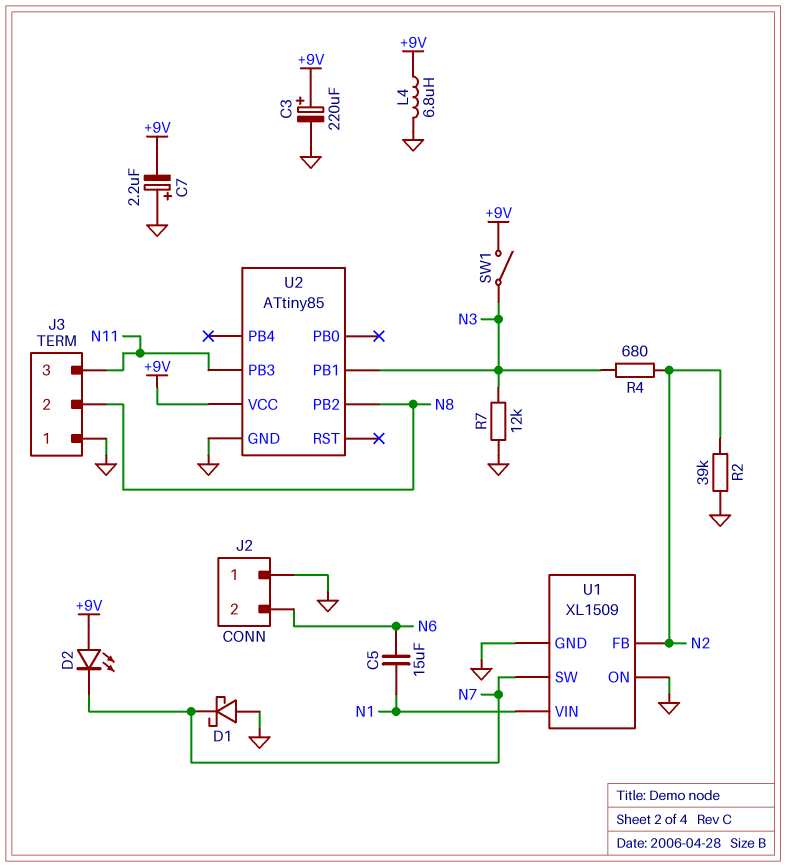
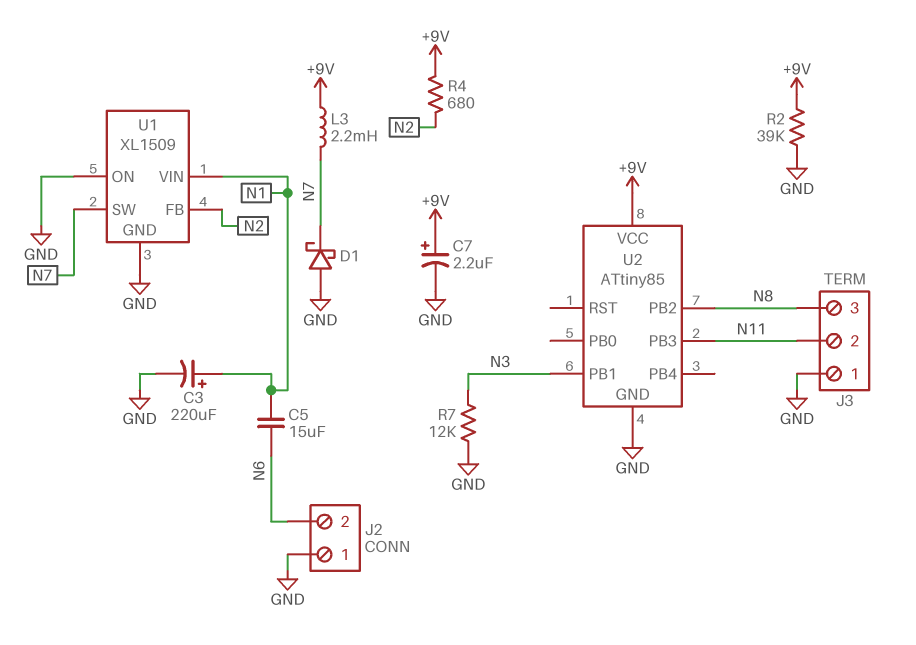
C3: 220uF (plus +9V, minus GND) -> 220uF (plus N1, minus GND)
C7: 2.2uF (plus GND, minus +9V) -> 2.2uF (plus +9V, minus GND)
D2: LED (A +9V, K N7) -> none
J3 pin 2: N8 -> N11
J3 pin 3: N11 -> N8
L3: none -> 2.2mH (+9V, N7)
L4: 6.8uH (+9V, GND) -> none
R2: 39k (GND, N2) -> 39k (+9V, GND)
R4: 680 (N2, N3) -> 680 (+9V, N2)
SW1: switch (+9V, N3) -> none

